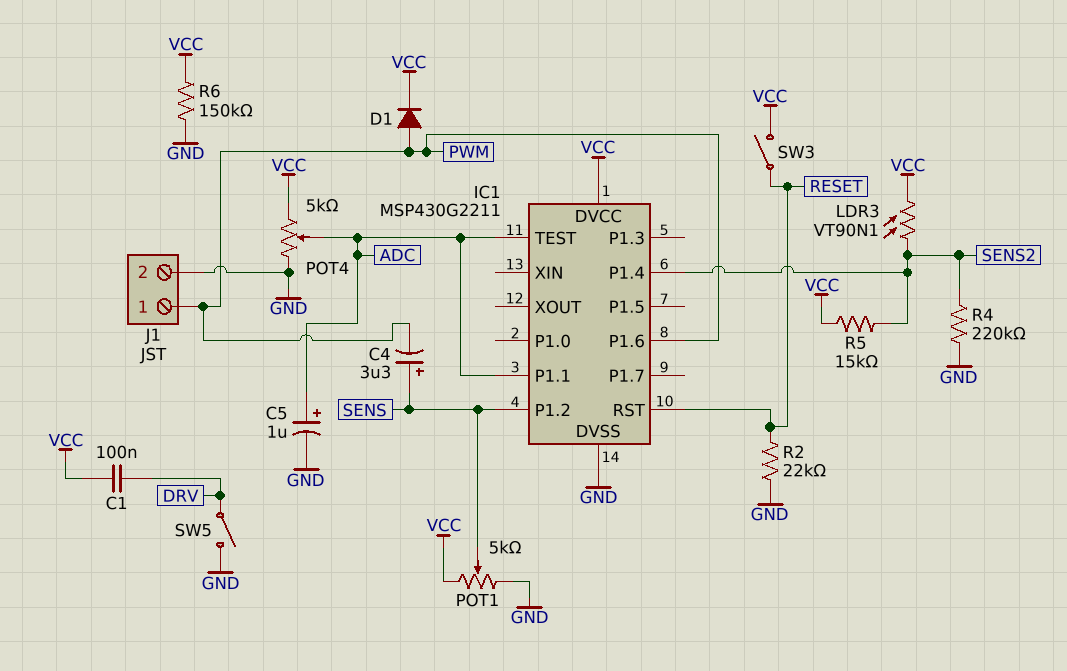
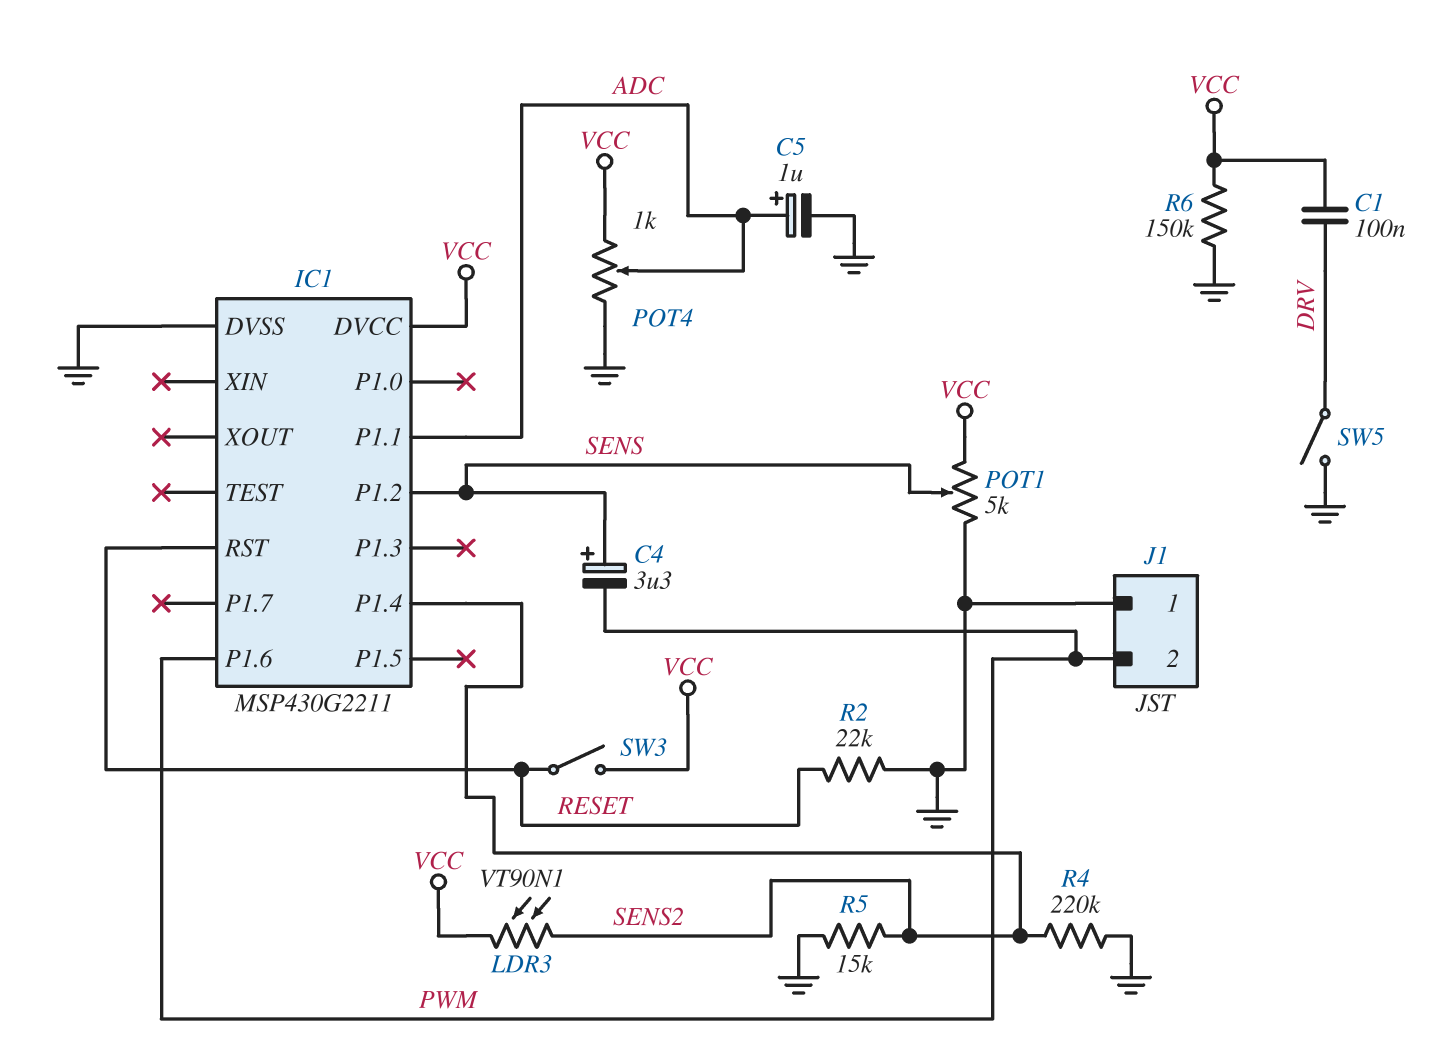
D1: diode (A PWM, K VCC) -> none
IC1 pin TEST: ADC -> none
J1 pin 1: PWM -> GND
J1 pin 2: GND -> PWM
POT4: 5k (GND, VCC, wiper ADC) -> 1k (GND, VCC, wiper ADC)
R5: 15k (SENS2, VCC) -> 15k (GND, SENS2)

